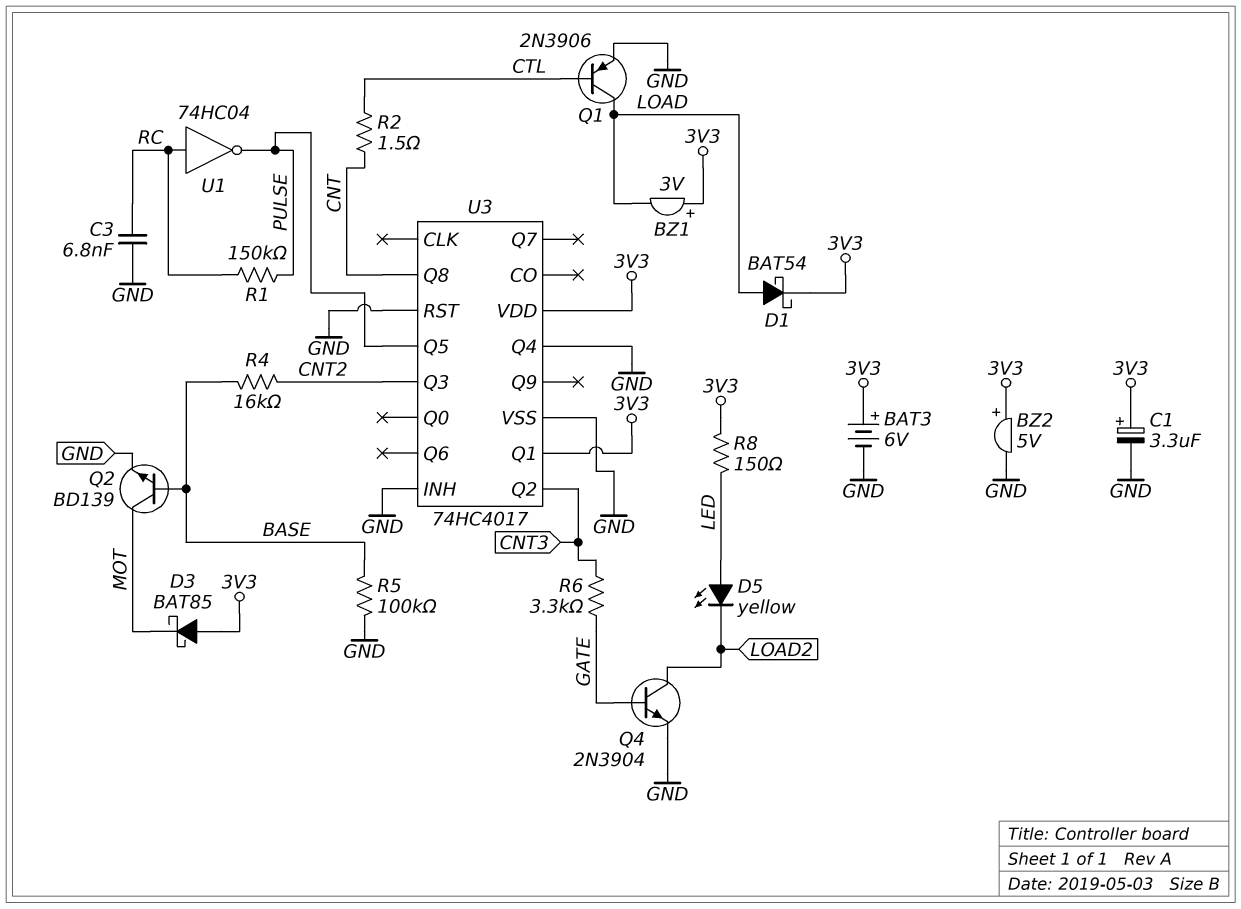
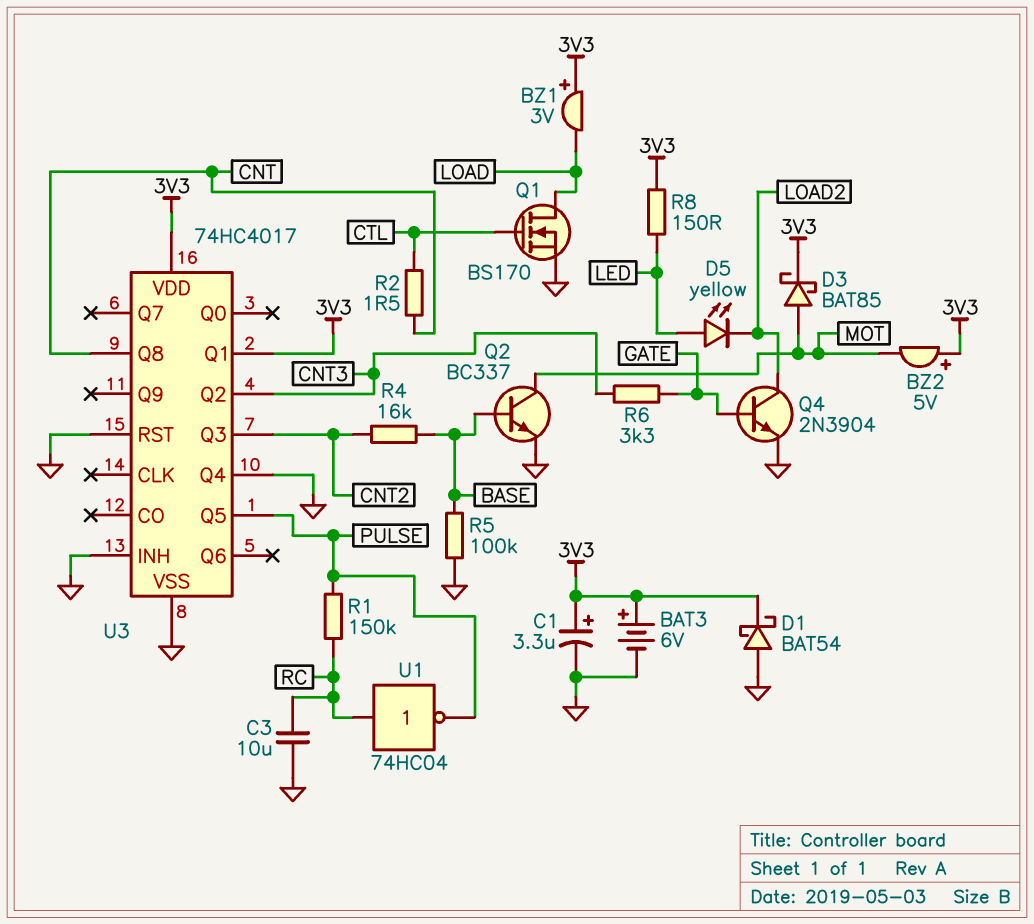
BZ2: buzzer 5V (plus 3V3, minus GND) -> buzzer 5V (plus 3V3, minus MOT)
C3: 6.8nF (GND, RC) -> 10uF (GND, RC)
D1: schottky BAT54 (A LOAD, K 3V3) -> schottky BAT54 (A GND, K 3V3)
D3: schottky BAT85 (A 3V3, K MOT) -> schottky BAT85 (A MOT, K 3V3)
Q1: PNP 2N3906 (B CTL, C LOAD, E GND) -> NMOS BS170 (G CTL, D LOAD, S GND)
Q2: NPN BD139 (B BASE, C MOT, E GND) -> NPN BC337 (B BASE, C MOT, E GND)

